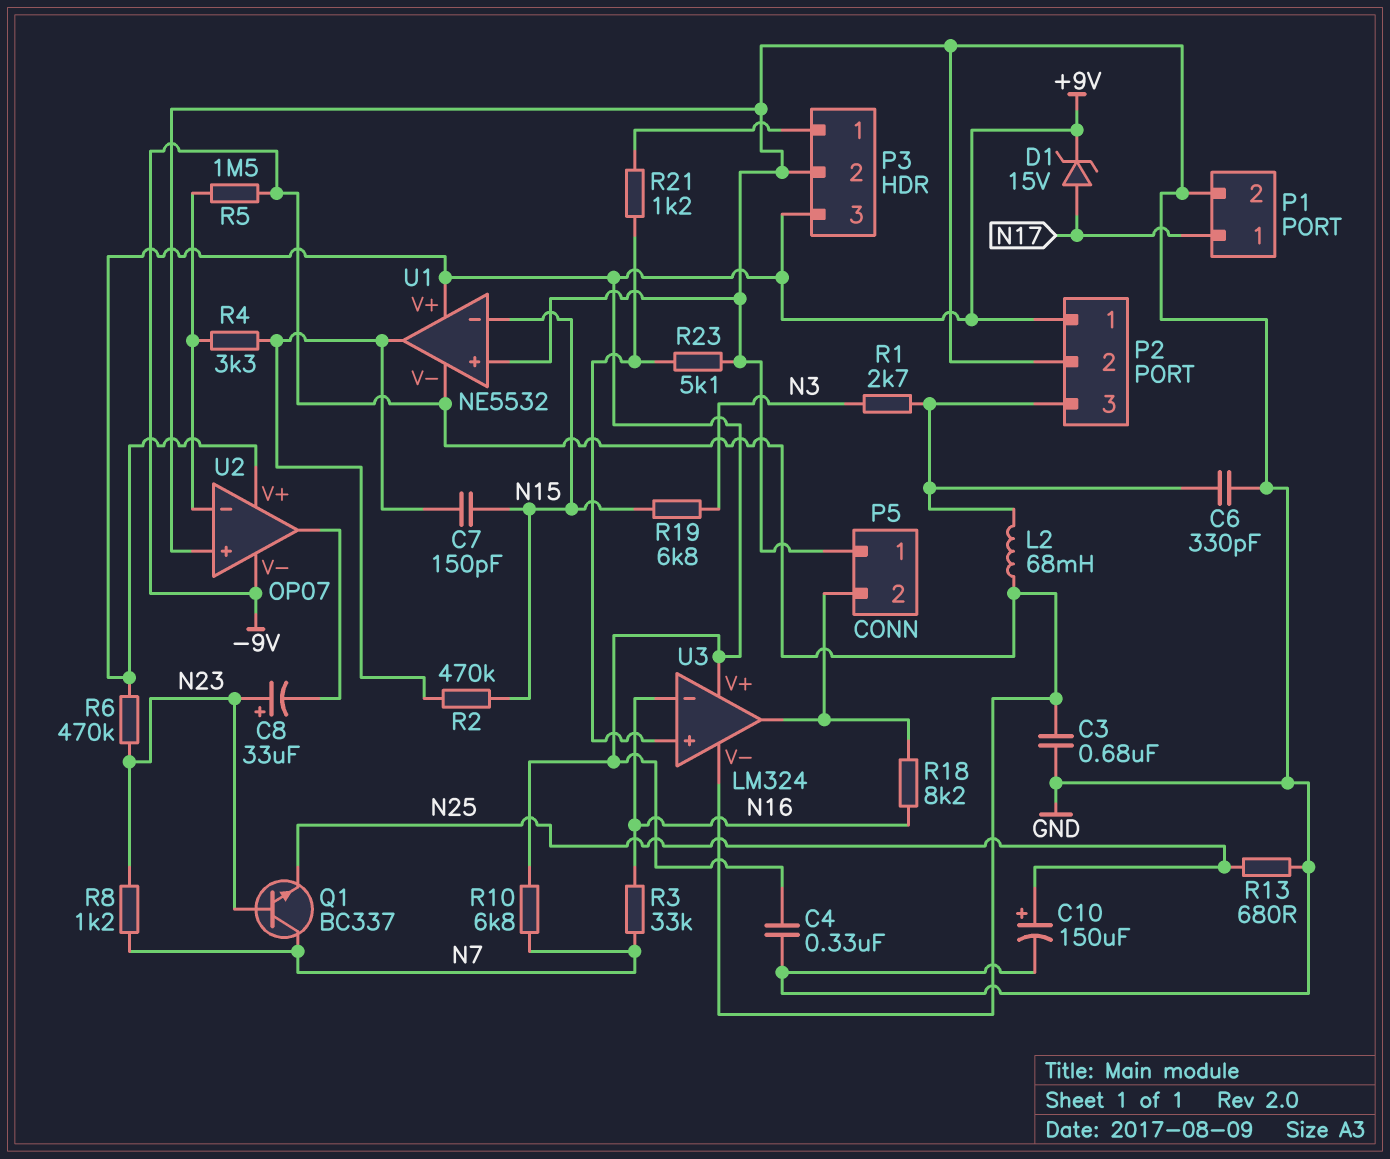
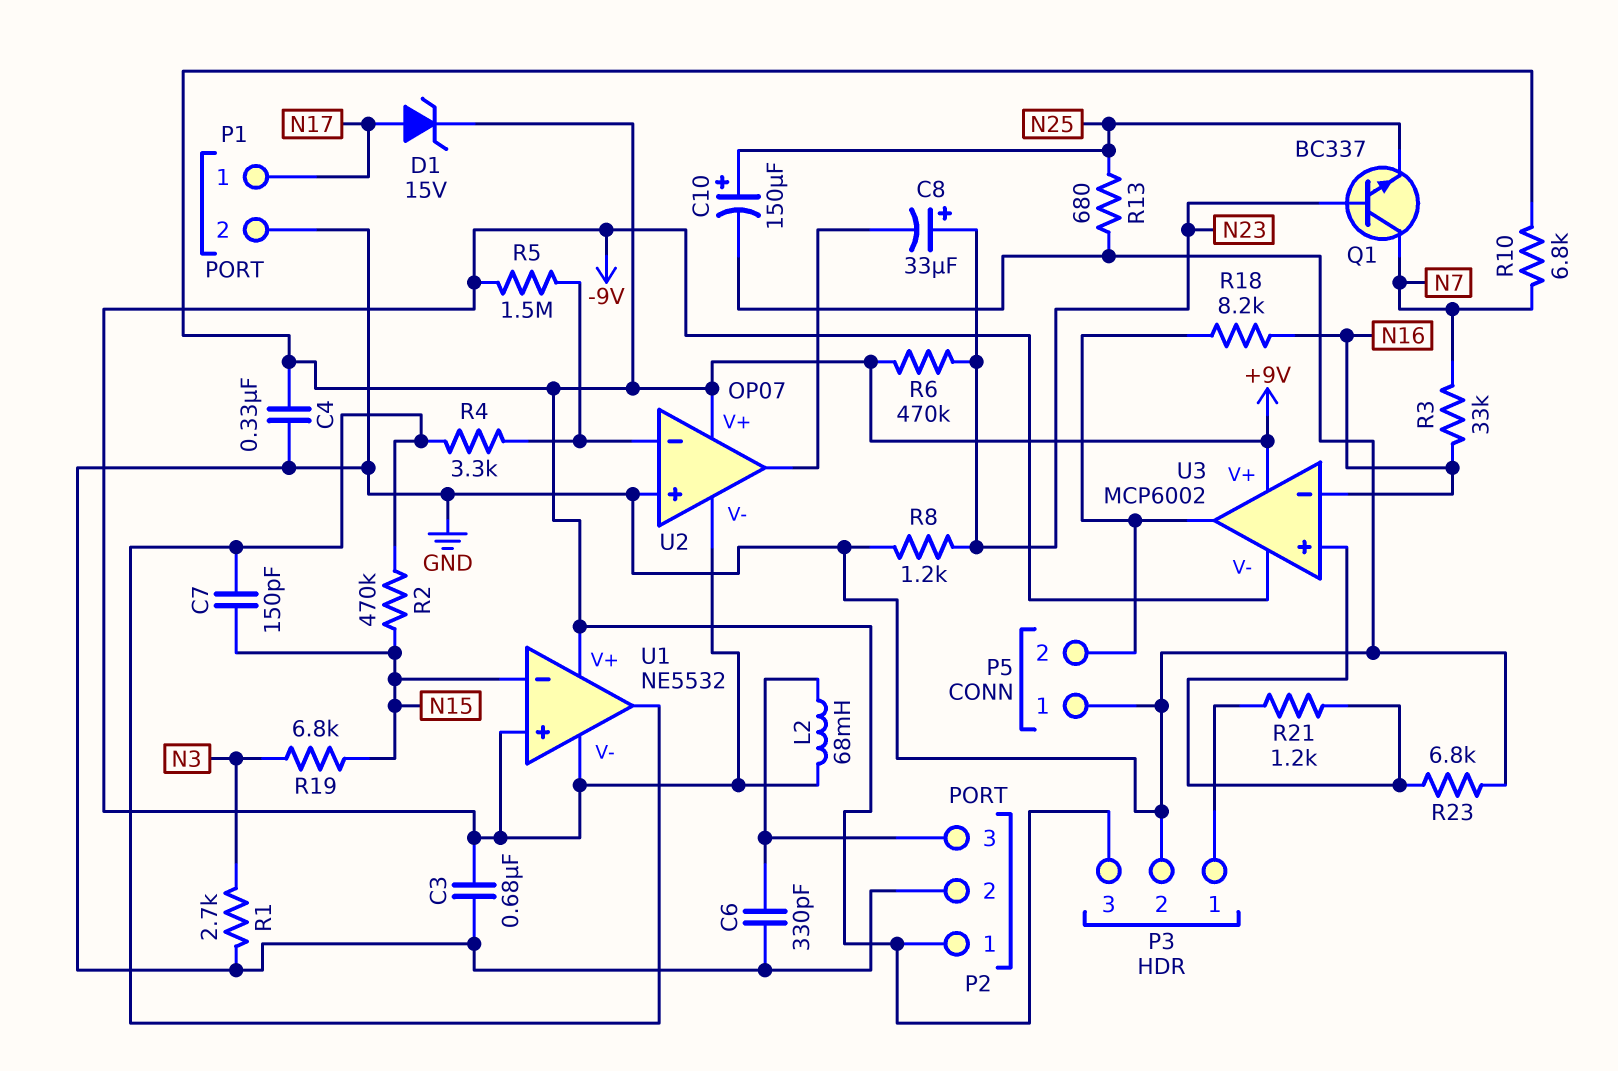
R1: 2.7k (N3, P2/3) -> 2.7k (GND, N3)
R8: 1.2k (N7, N23) -> 1.2k (GND, N23)
R23: 5.1k (GND, U3/in+) -> 6.8k (GND, U3/in+)
U1 pin in+: GND -> -9V
U3: LM324 -> MCP6002

